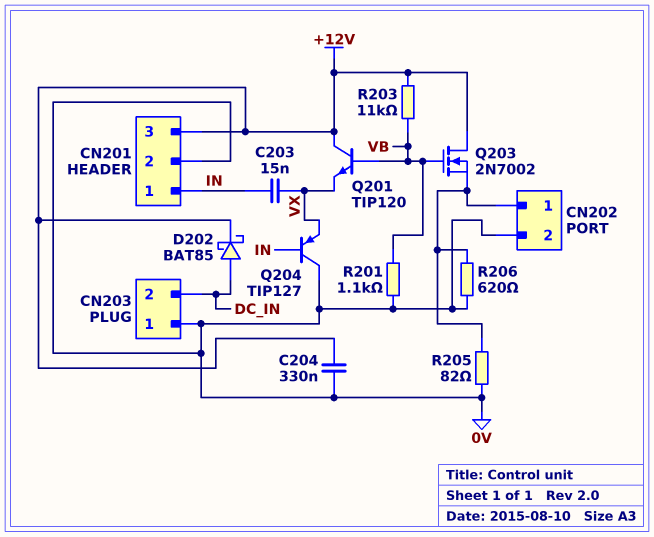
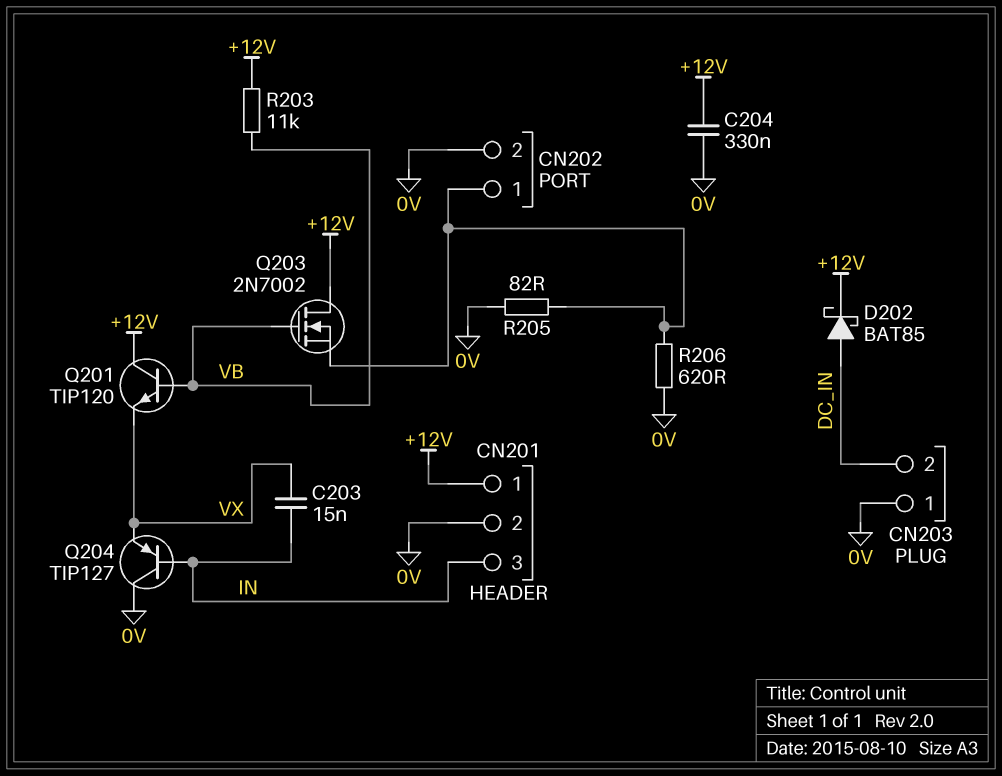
CN201 pin 1: IN -> +12V
CN201 pin 3: +12V -> IN
R201: 1.1k (0V, VB) -> none

